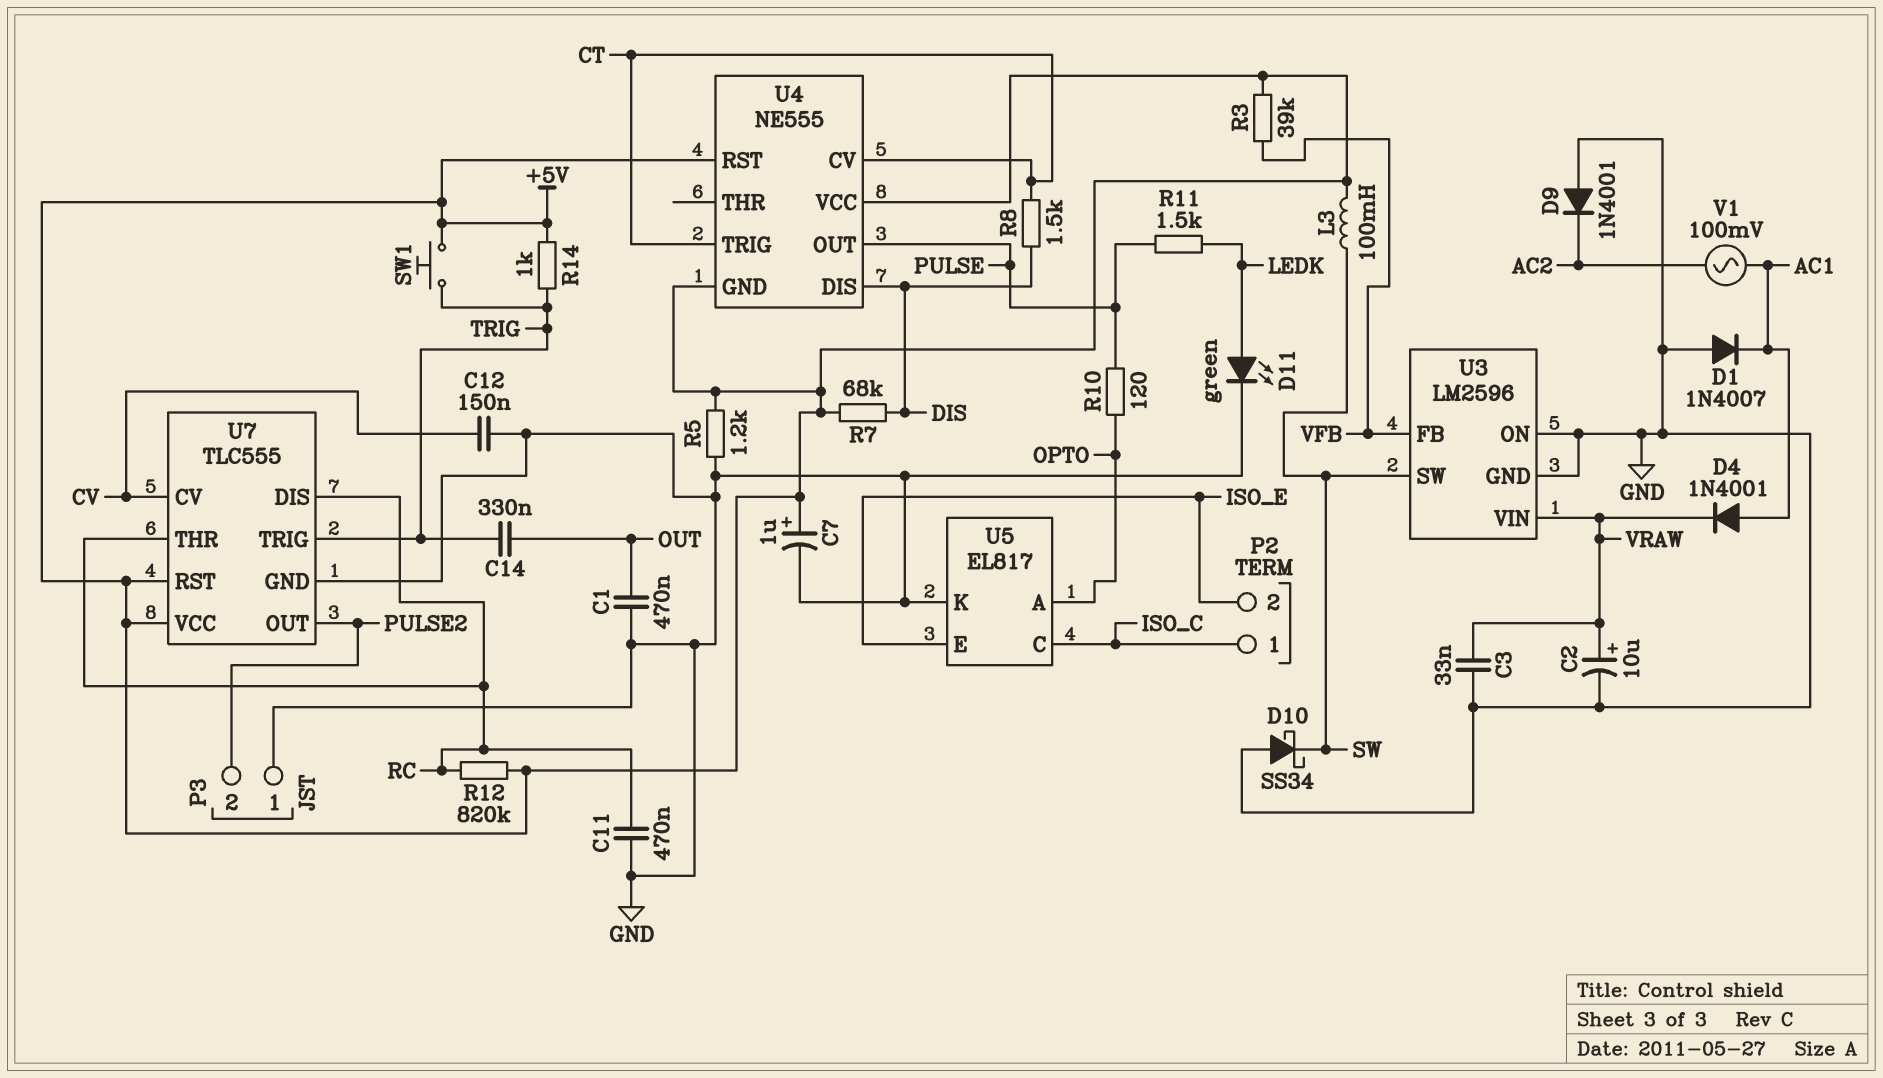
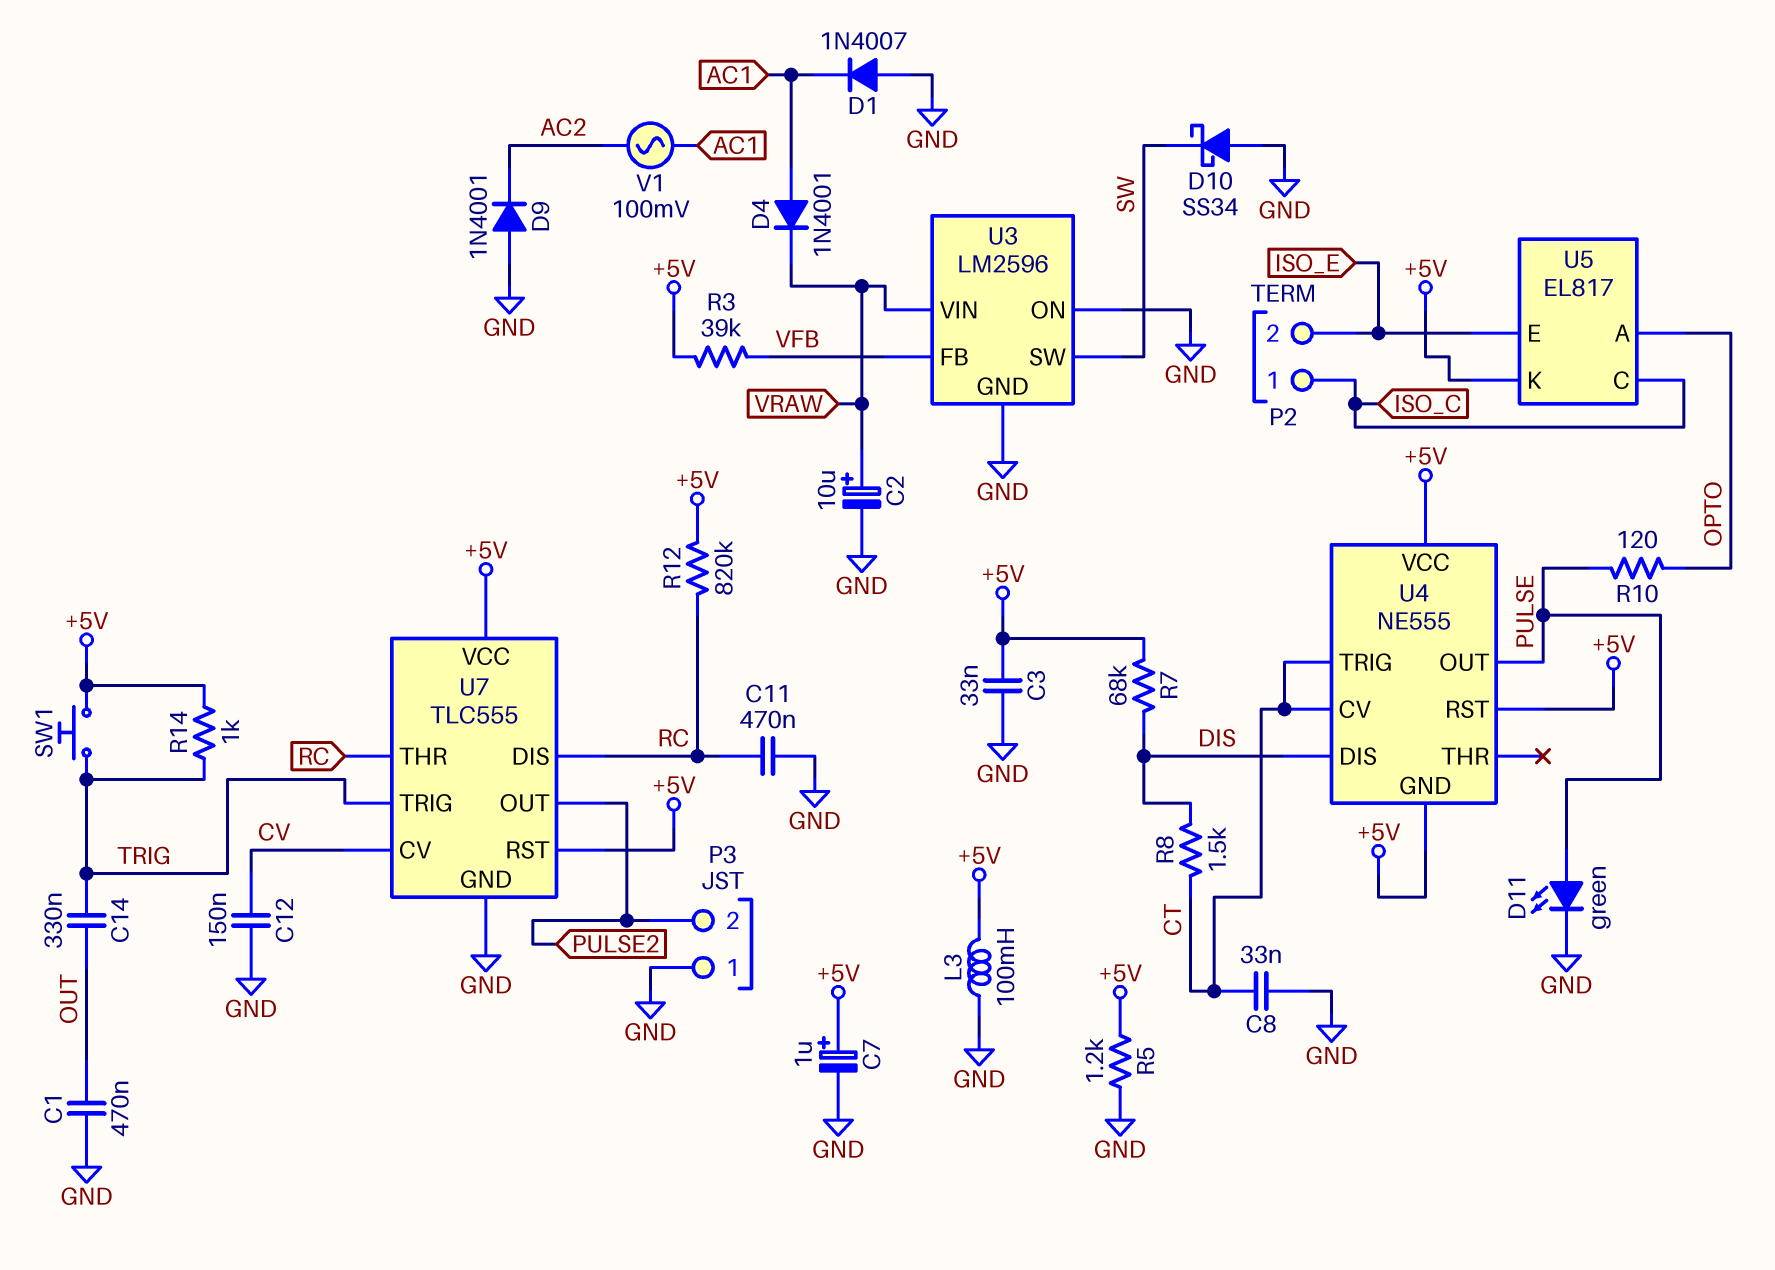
C3: 33nF (GND, VRAW) -> 33nF (+5V, GND)
C8: none -> 33nF (CT, GND)
D11: LED green (A LEDK, K GND) -> LED green (A PULSE, K GND)
L3: 100mH (+5V, SW) -> 100mH (+5V, GND)
R11: 1.5k (LEDK, PULSE) -> none
U5 pin K: GND -> +5V

